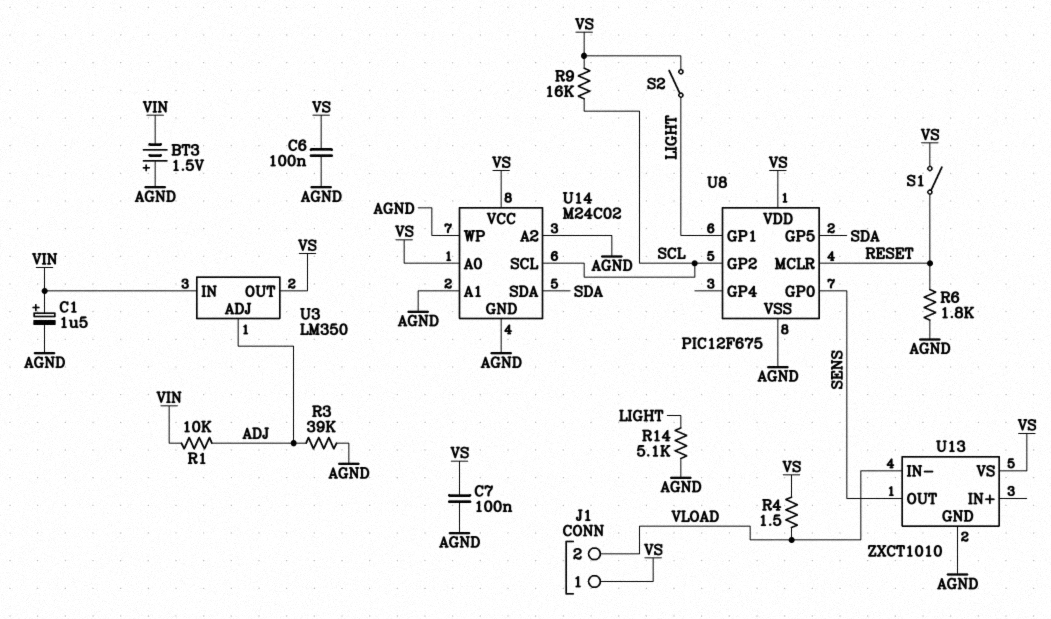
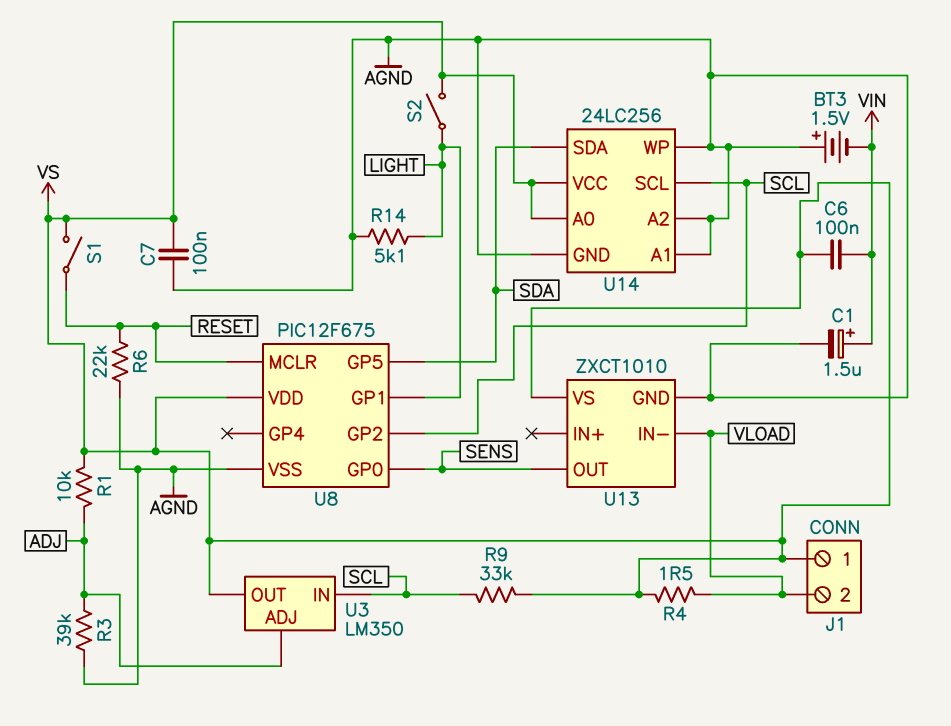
C6: 100nF (AGND, VS) -> 100nF (VIN, VS)
R1: 10k (ADJ, VIN) -> 10k (ADJ, VS)
R6: 1.8k (AGND, RESET) -> 22k (AGND, RESET)
R9: 16k (SCL, VS) -> 33k (SCL, VS)
U3 pin IN: VIN -> SCL
U14: M24C02 -> 24LC256

